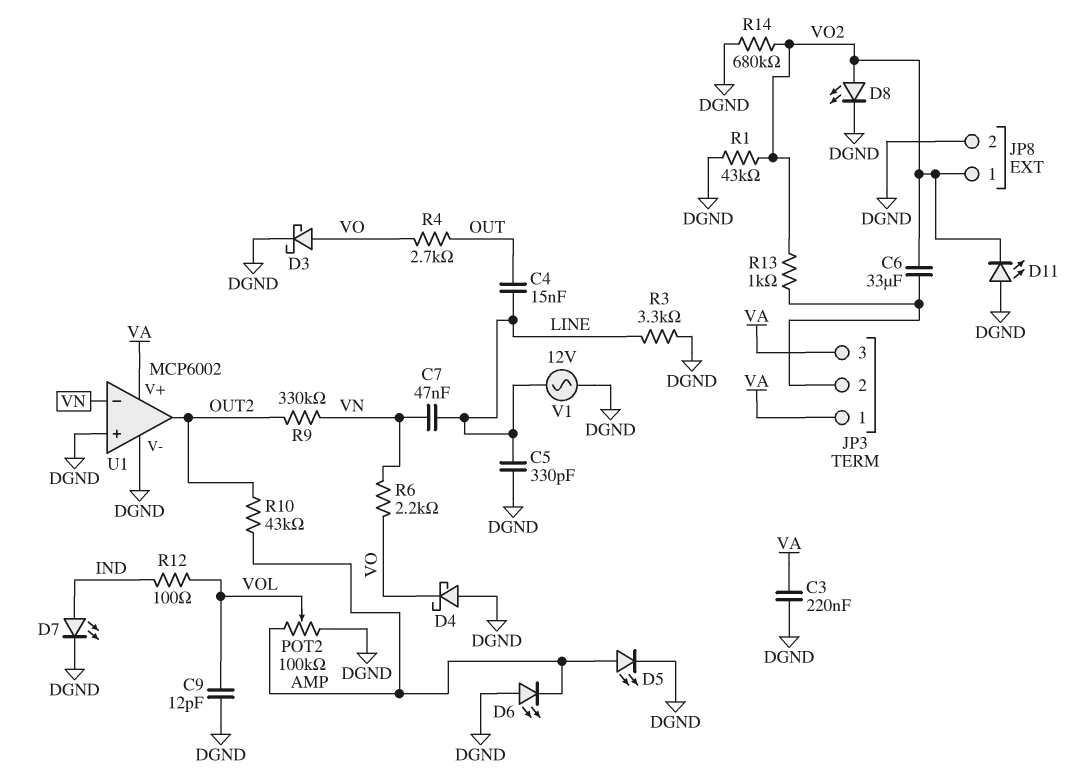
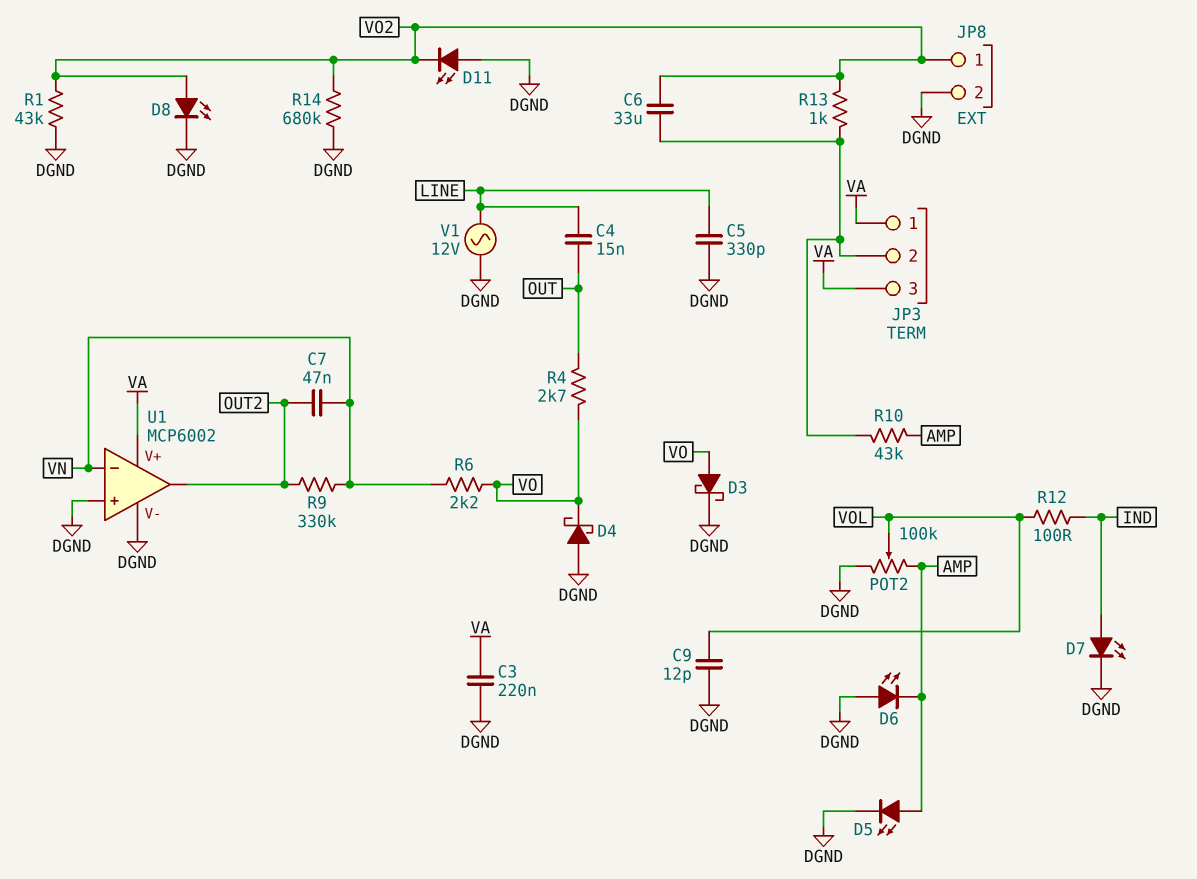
C7: 47nF (LINE, VN) -> 47nF (OUT2, VN)
R3: 3.3k (DGND, LINE) -> none
R10: 43k (AMP, OUT2) -> 43k (AMP, JP3/2)

